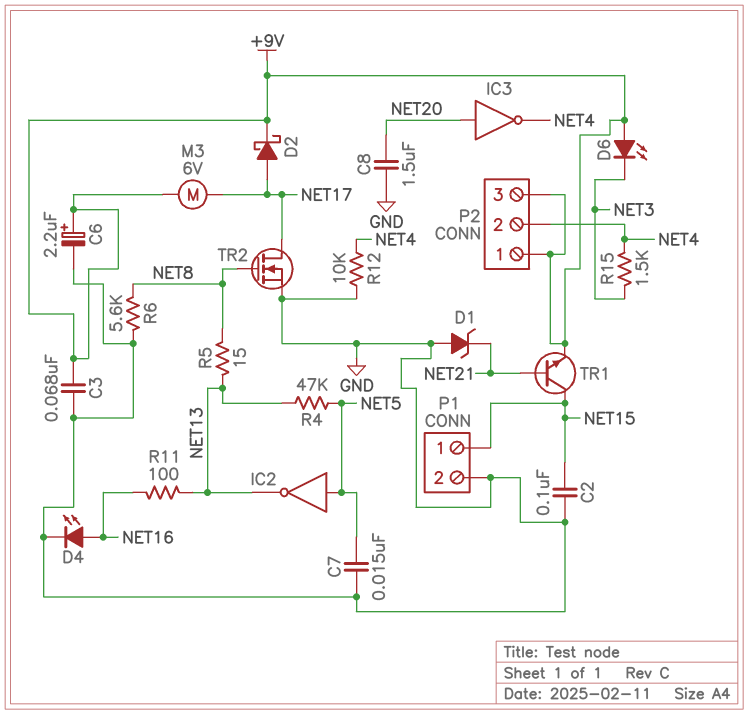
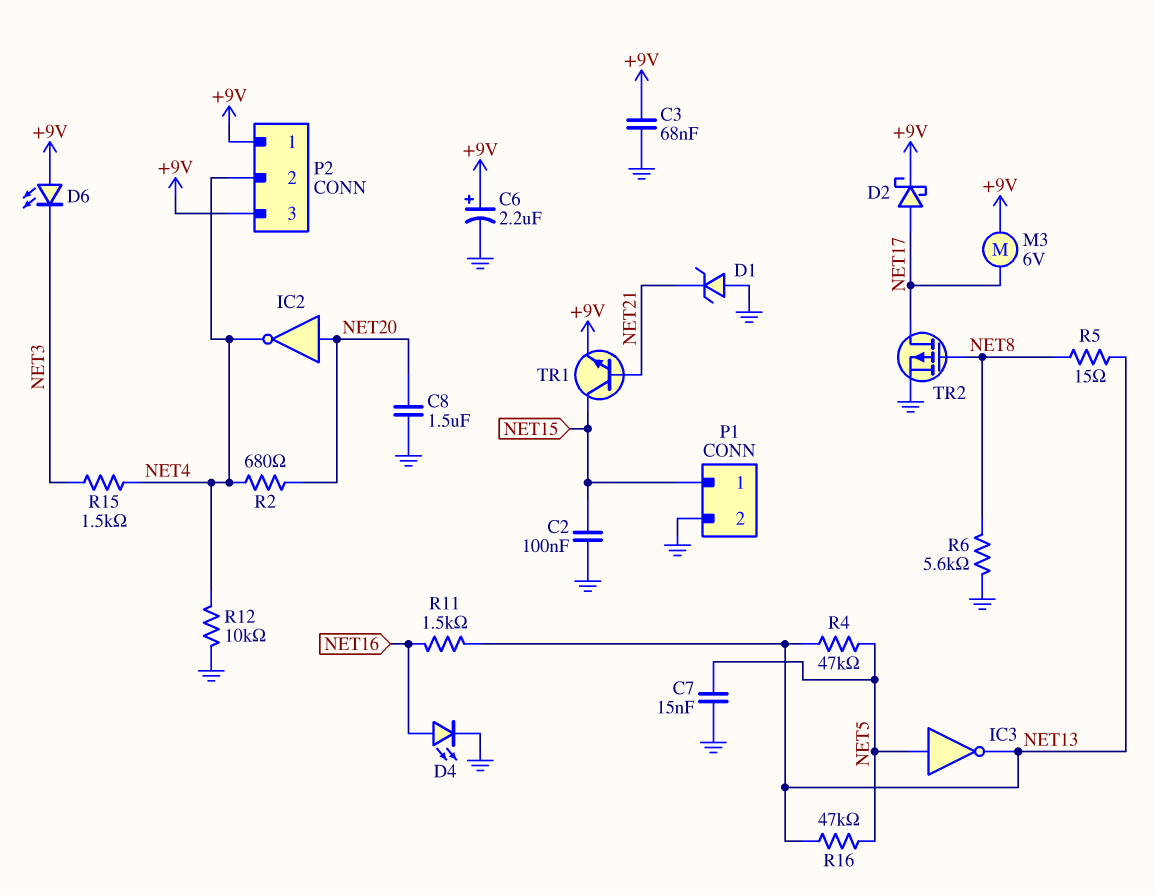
IC2: NOT (in NET5, out NET13) -> NOT (in NET20, out NET4)
IC3: NOT (in NET20, out NET4) -> NOT (in NET5, out NET13)
R2: none -> 680 (NET4, NET20)
R11: 100 (NET13, NET16) -> 1.5k (NET13, NET16)
R16: none -> 47k (NET5, NET13)
TR2: NMOS (G NET8, D NET17, S GND) -> PMOS (G NET8, D NET17, S GND)

